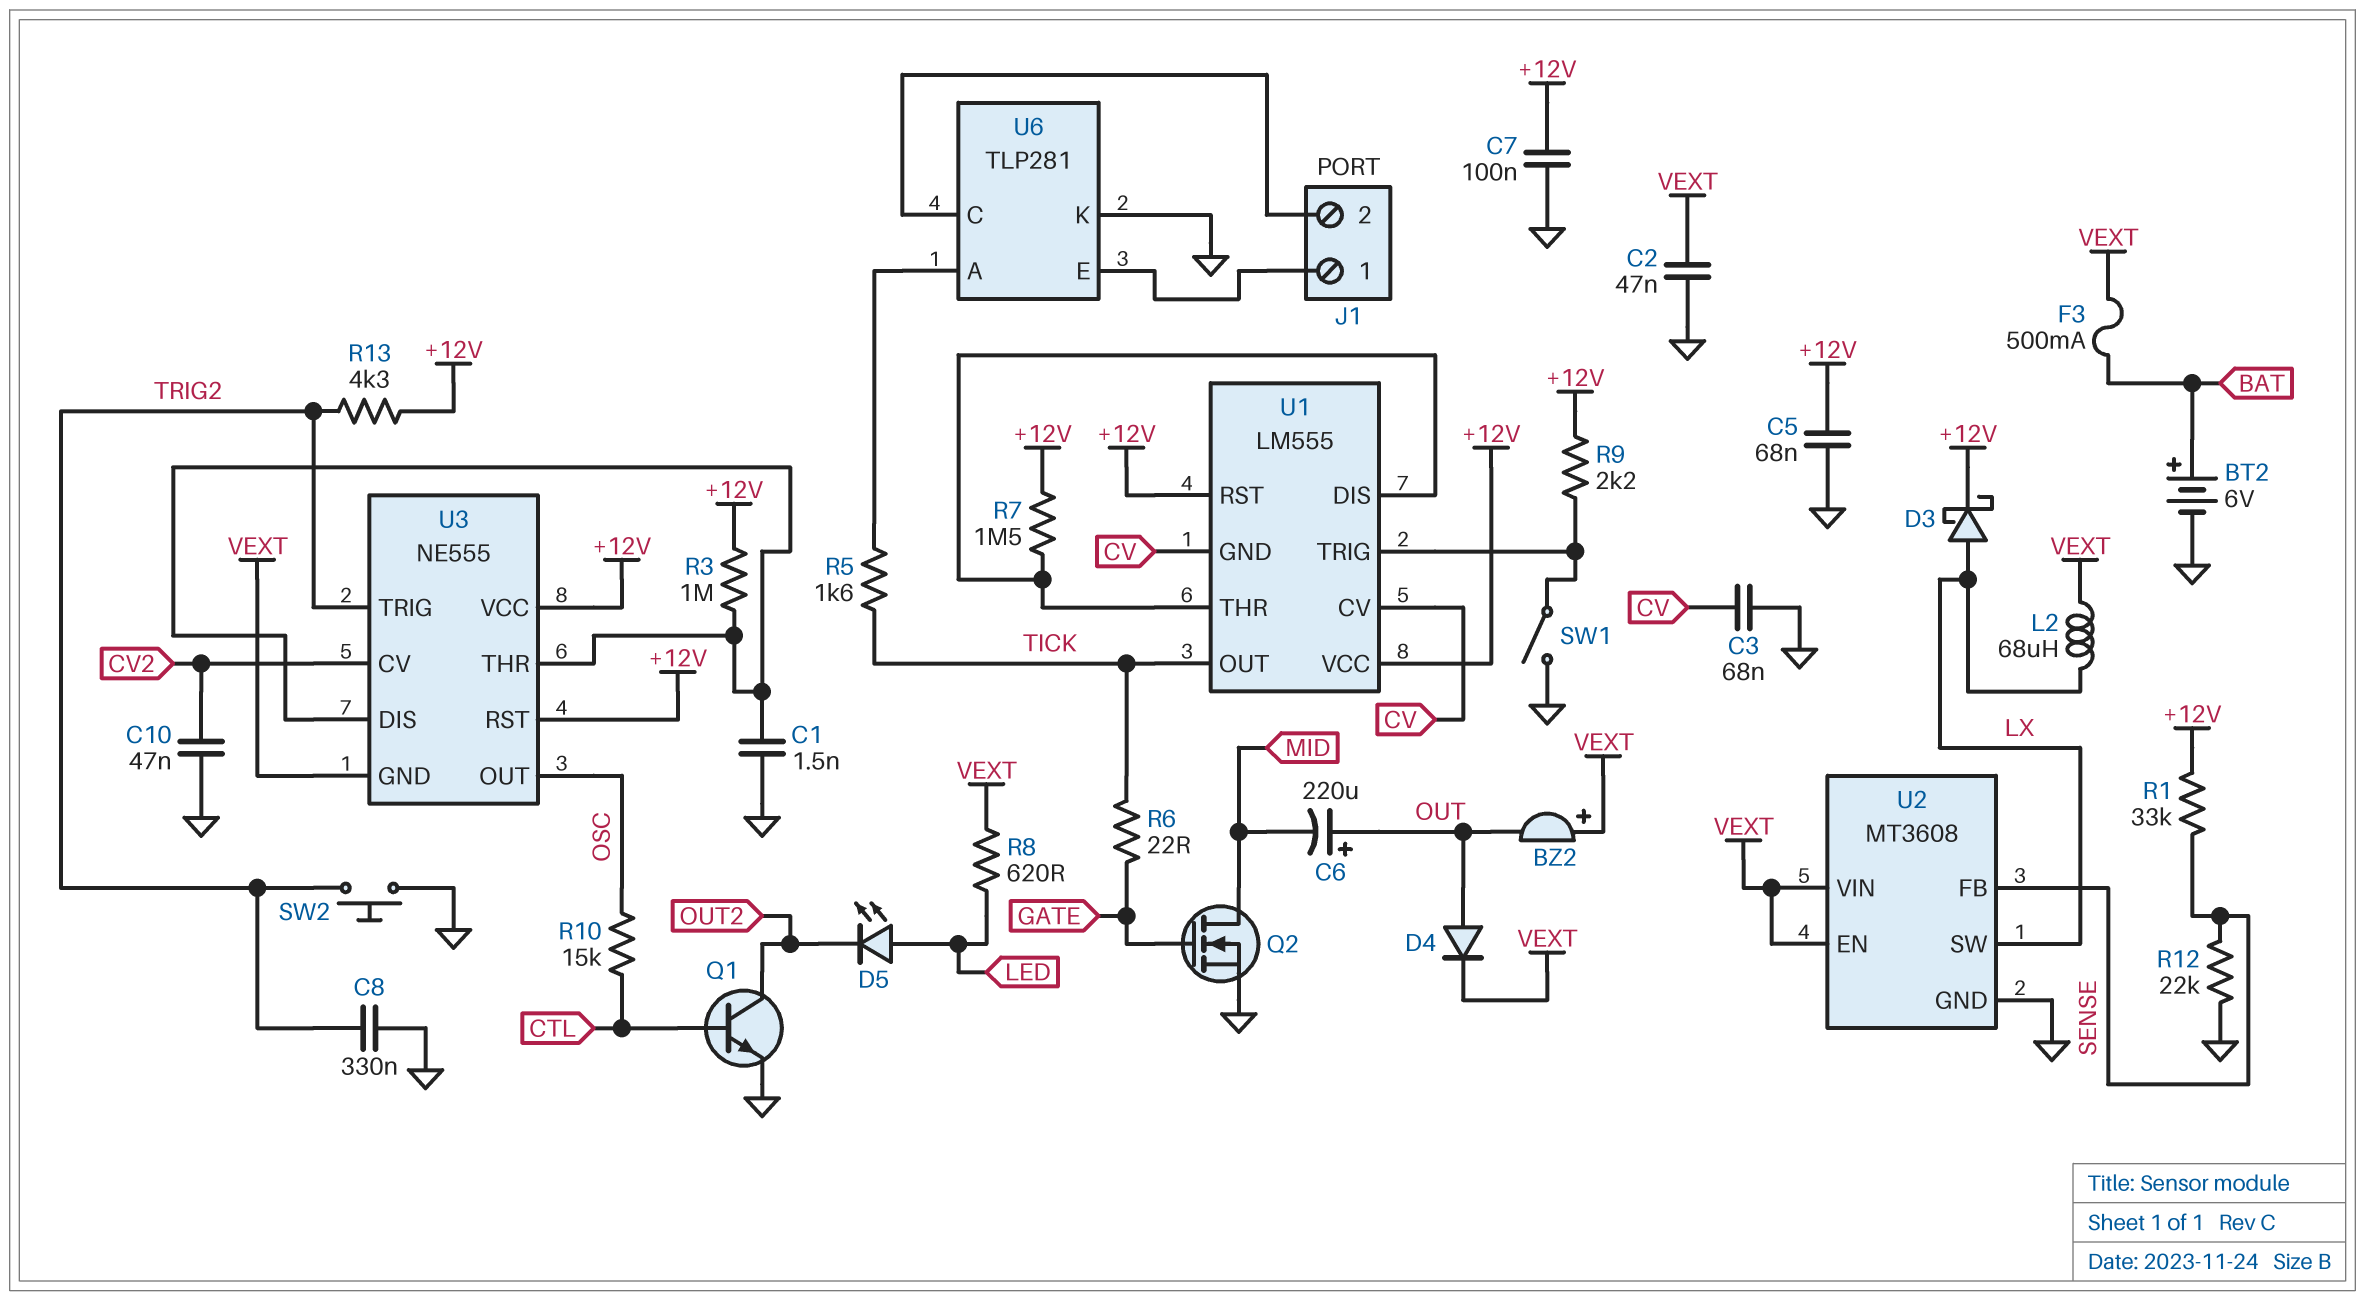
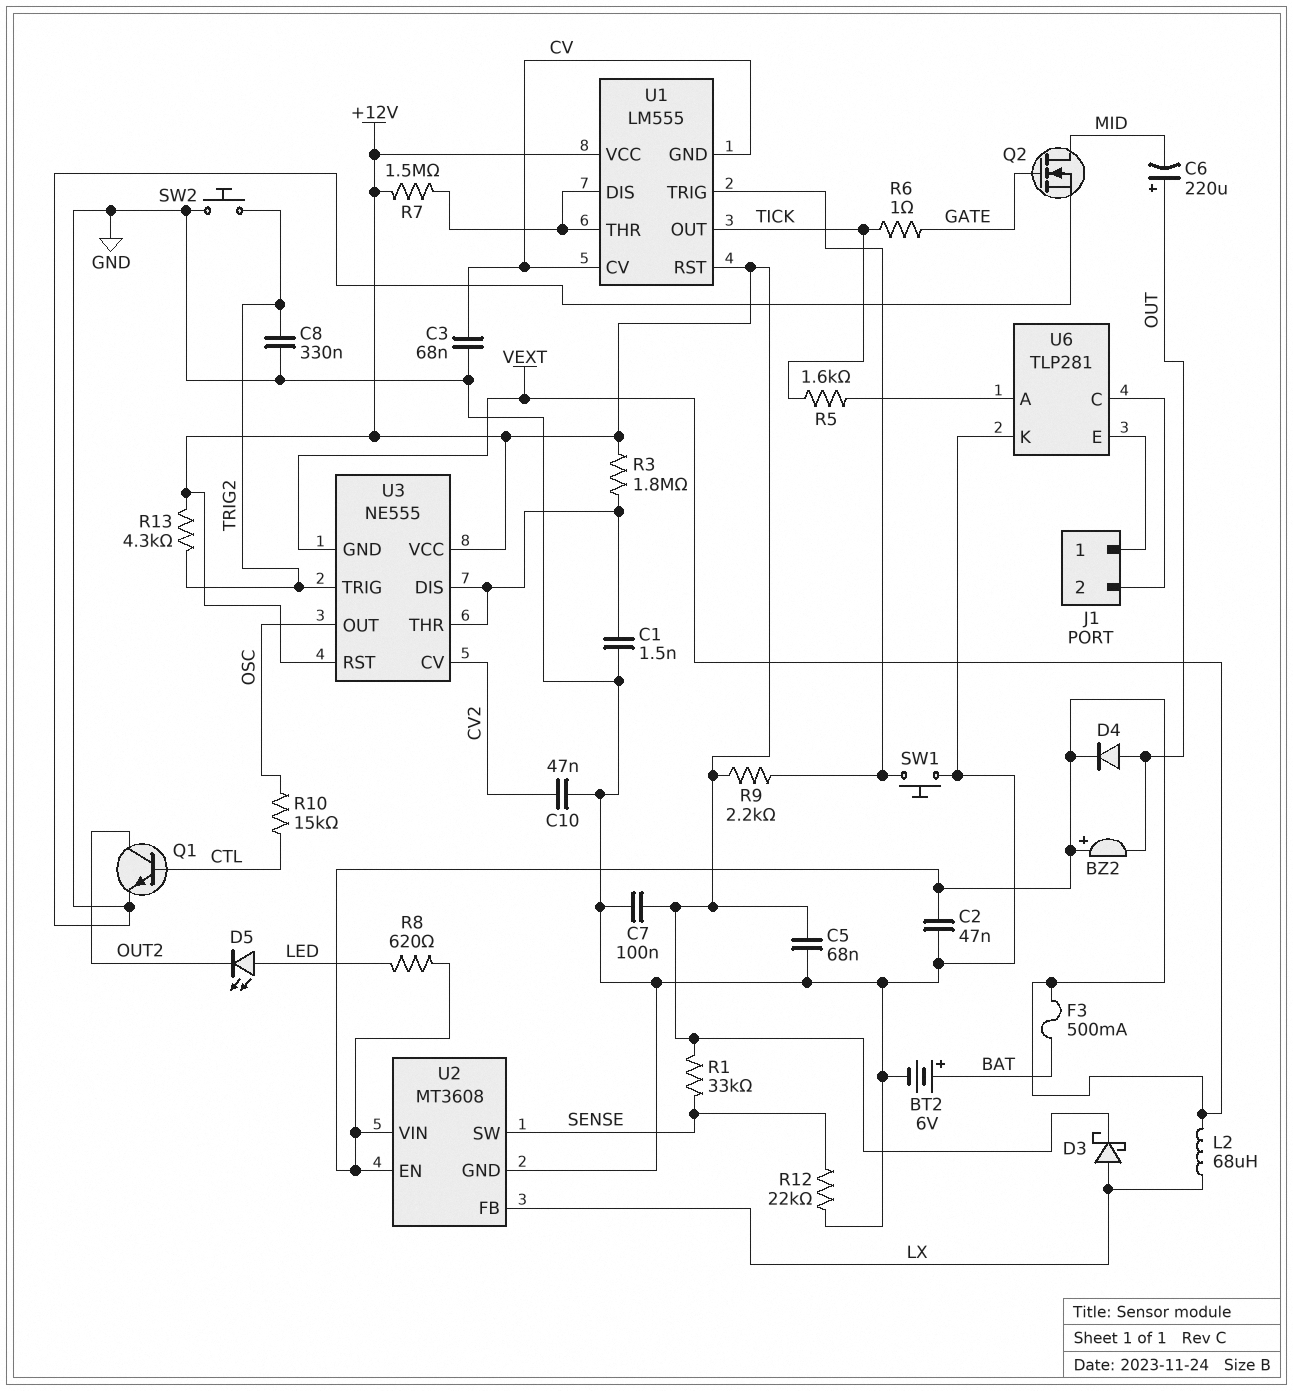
R3: 1M (+12V, U3/DIS) -> 1.8M (+12V, U3/DIS)
R6: 22 (GATE, TICK) -> 1 (GATE, TICK)
SW1: switch (GND, U1/TRIG) -> button (GND, U1/TRIG)
U2 pin FB: SENSE -> LX
U2 pin SW: LX -> SENSE

